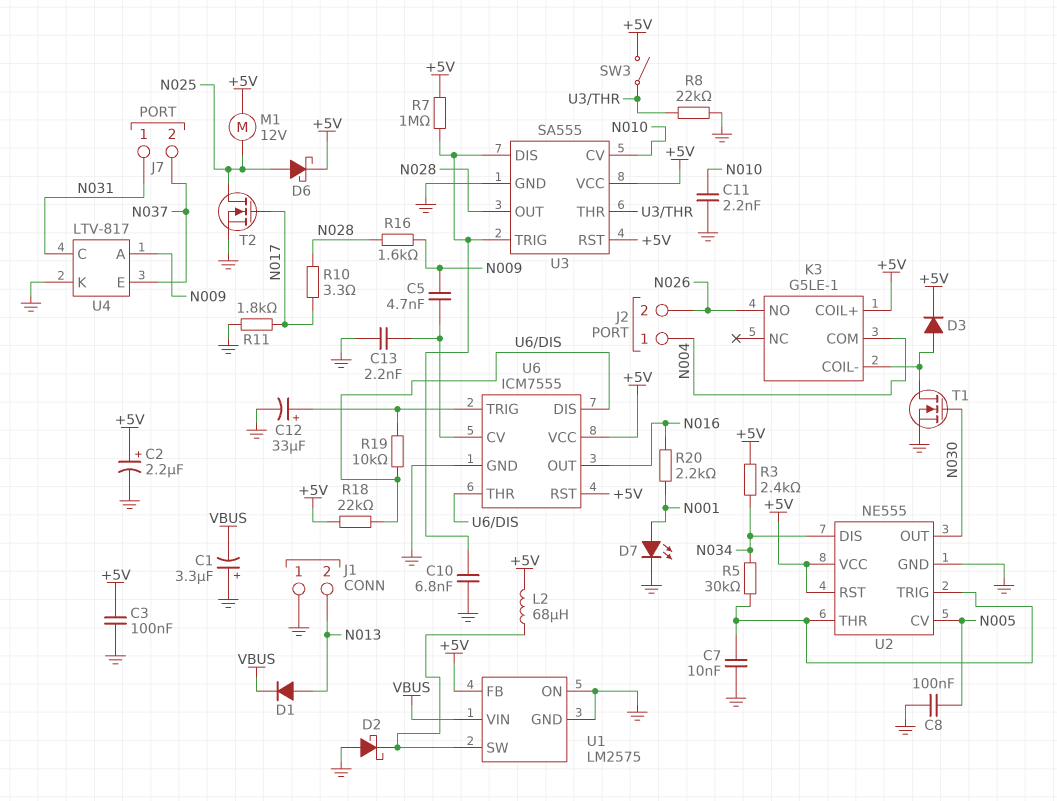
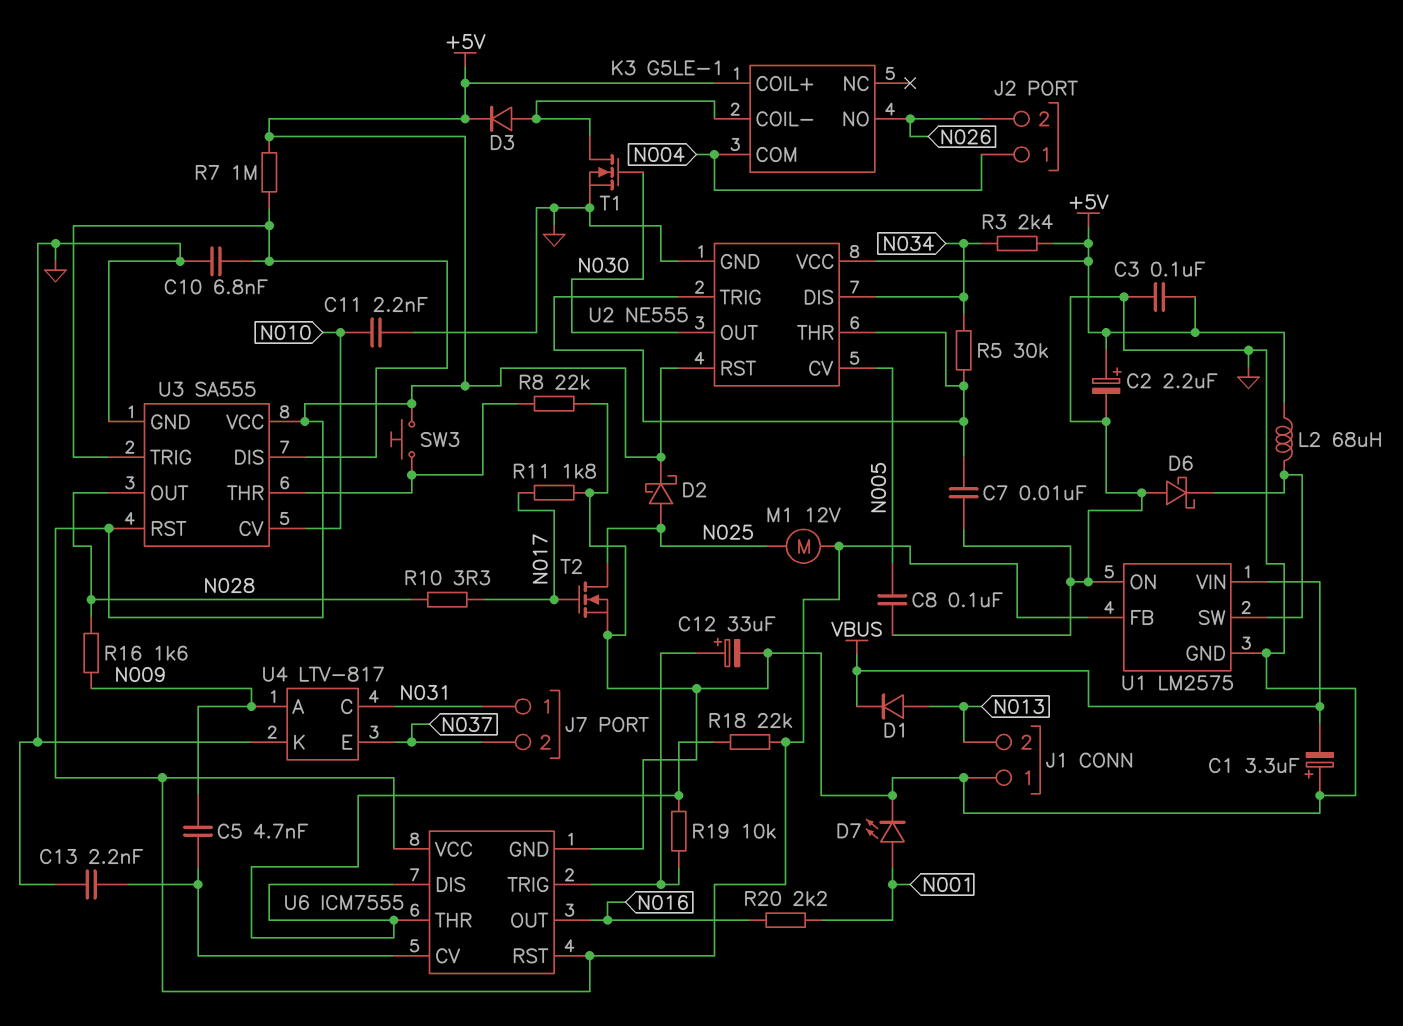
D2: schottky (A GND, K U1/SW) -> schottky (A N025, K +5V)
D6: schottky (A N025, K +5V) -> schottky (A GND, K U1/SW)
SW3: switch (+5V, U3/THR) -> button (+5V, U3/THR)

